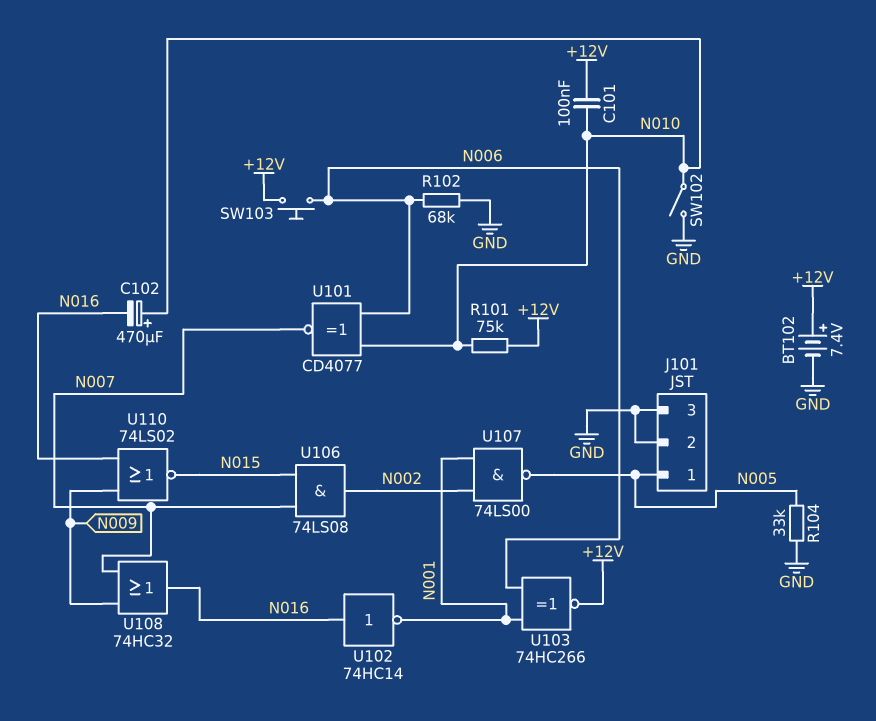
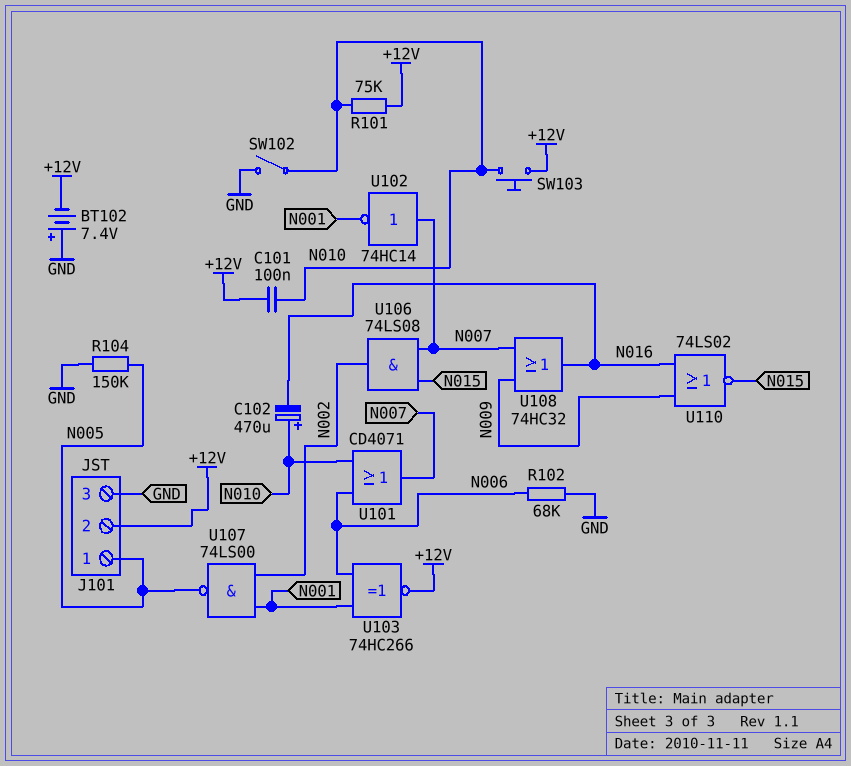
BT102: 7.4V (plus +12V, minus GND) -> 7.4V (plus GND, minus +12V)
J101 pin 2: GND -> +12V
R104: 33k (GND, N005) -> 150k (GND, N005)
SW103: button (+12V, N006) -> button (+12V, N010)
U101: XNOR CD4077 (in N006, in N010, out N007) -> OR CD4071 (in N006, in N010, out N007)
U102: NOT 74HC14 (in N016, out N001) -> NOT 74HC14 (in N007, out N001)

